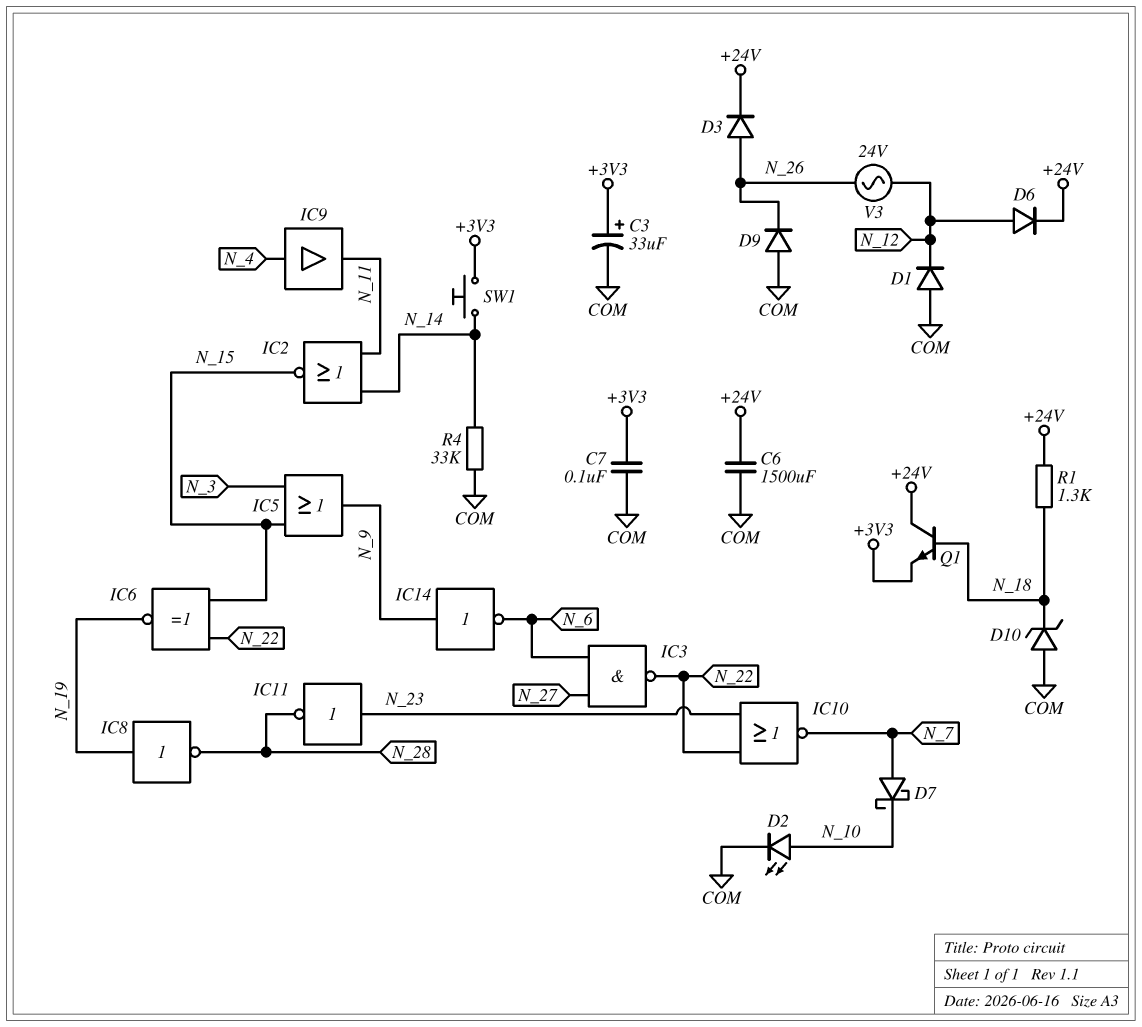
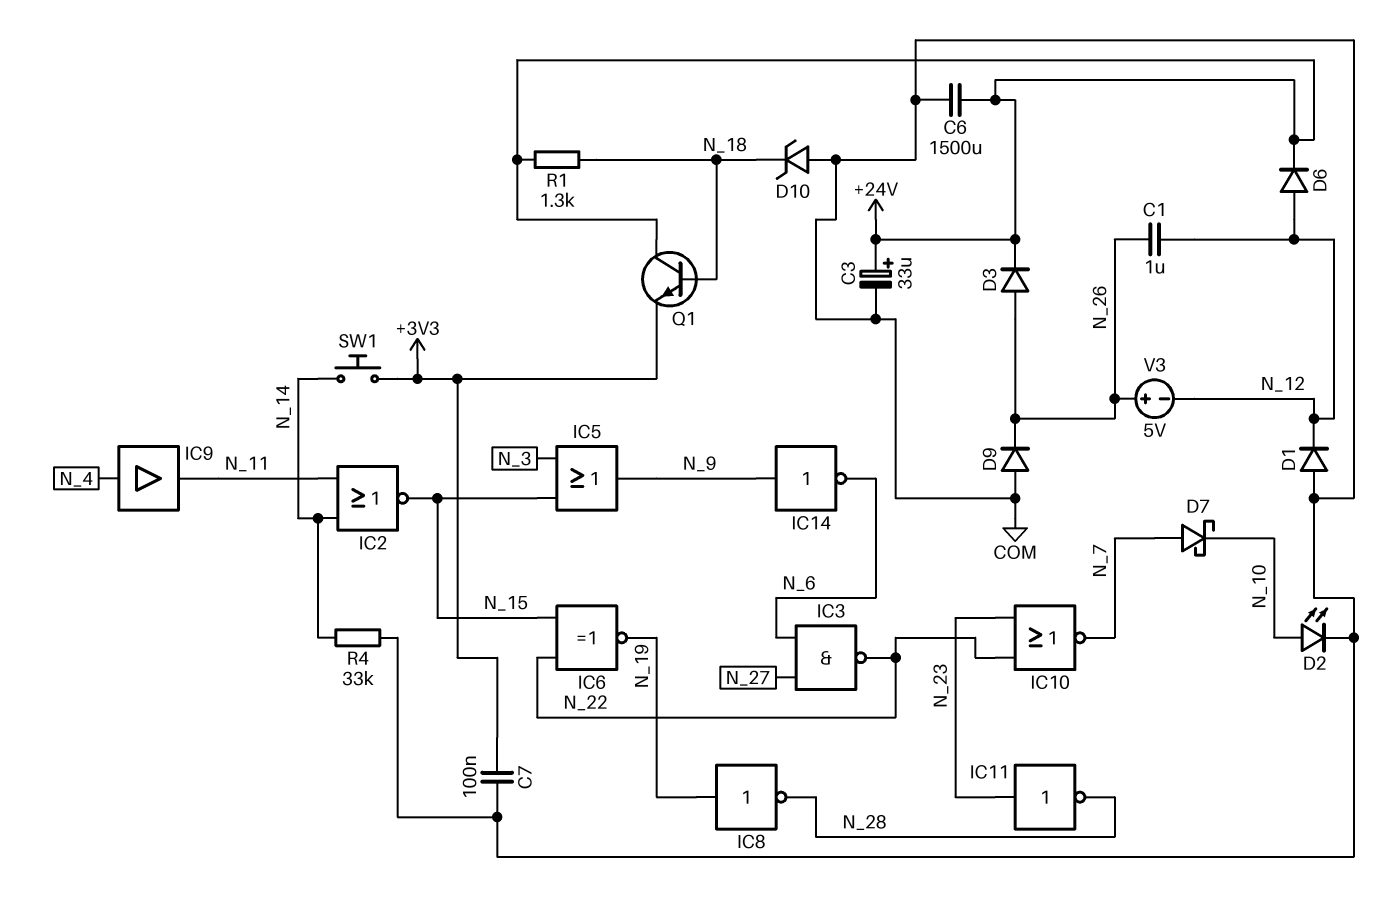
C1: none -> 1uF (N_12, N_26)
C3: 33uF (plus +3V3, minus COM) -> 33uF (plus +24V, minus COM)
V3: AC 24V (N_12, N_26) -> 5V (plus N_26, minus N_12)

